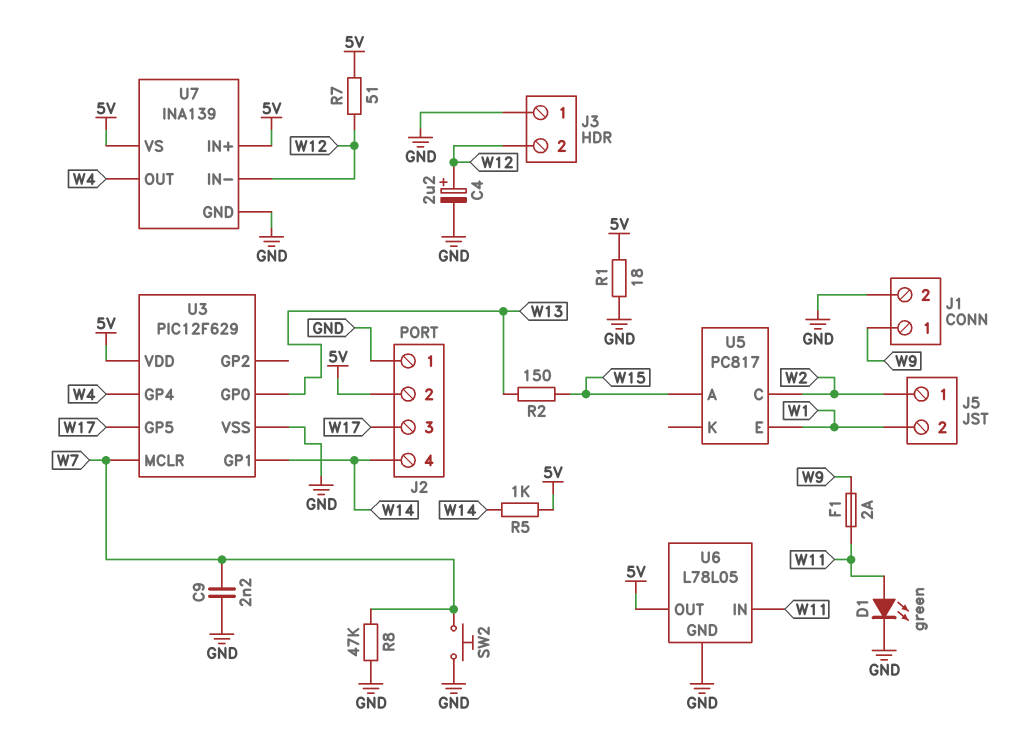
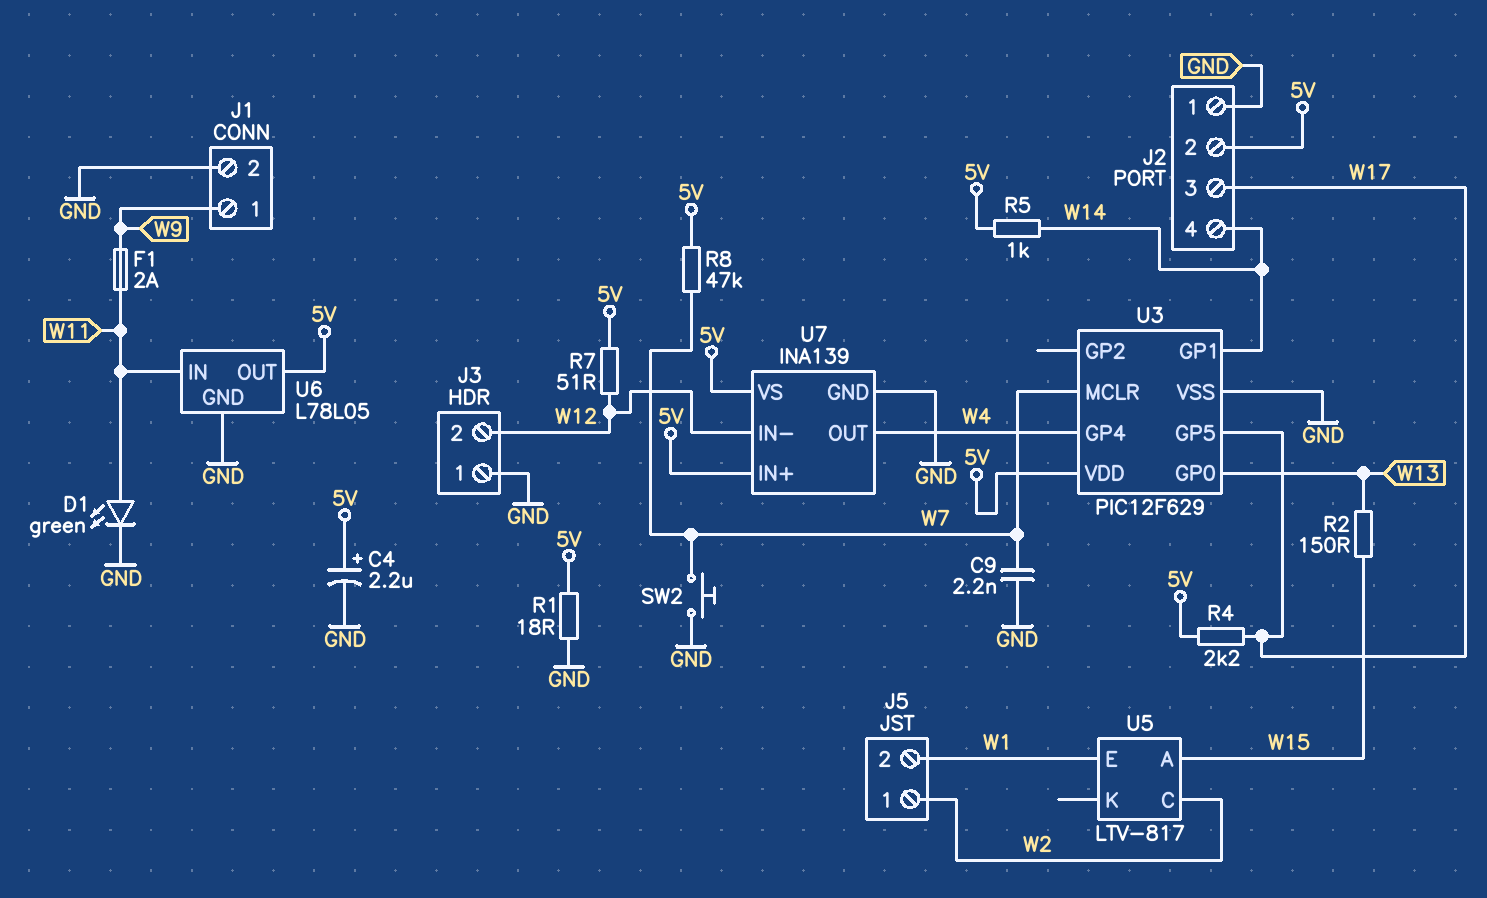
C4: 2.2uF (plus W12, minus GND) -> 2.2uF (plus 5V, minus GND)
R4: none -> 2.2k (5V, W17)
R8: 47k (GND, W7) -> 47k (5V, W7)
U5: PC817 -> LTV-817

